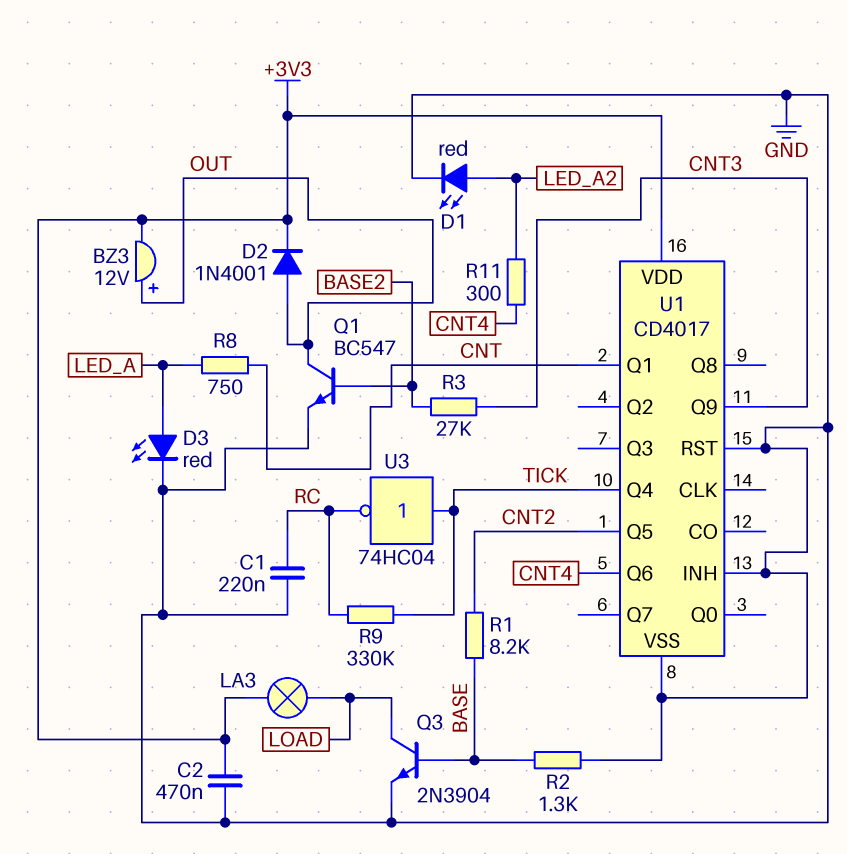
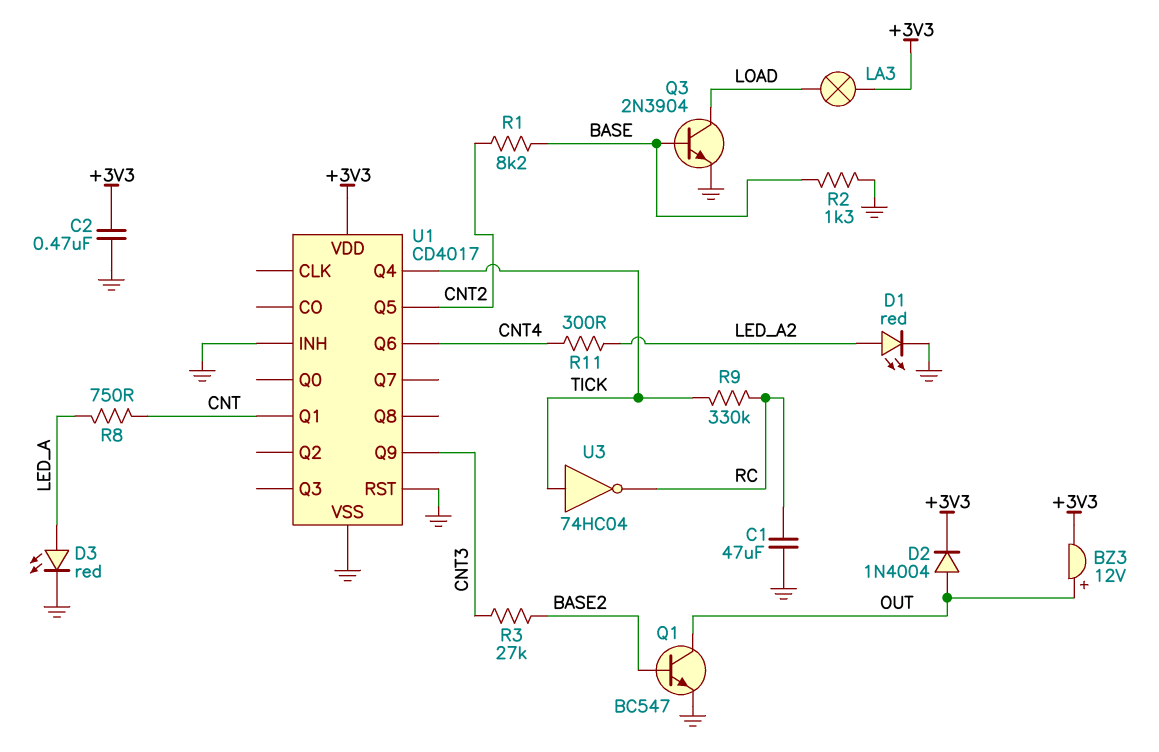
C1: 220nF (GND, RC) -> 47uF (GND, RC)
D2: diode 1N4001 (A OUT, K +3V3) -> diode 1N4004 (A OUT, K +3V3)

